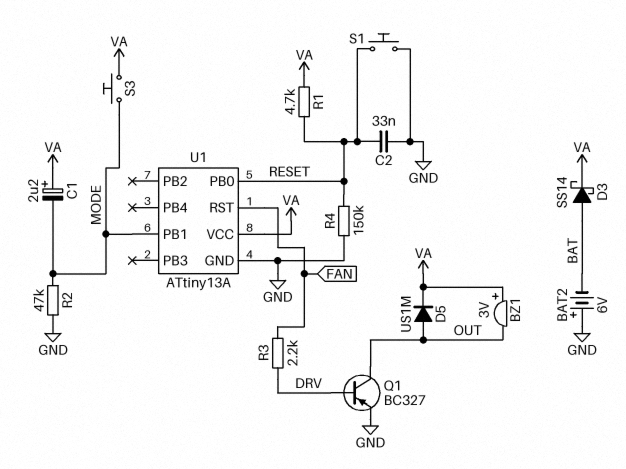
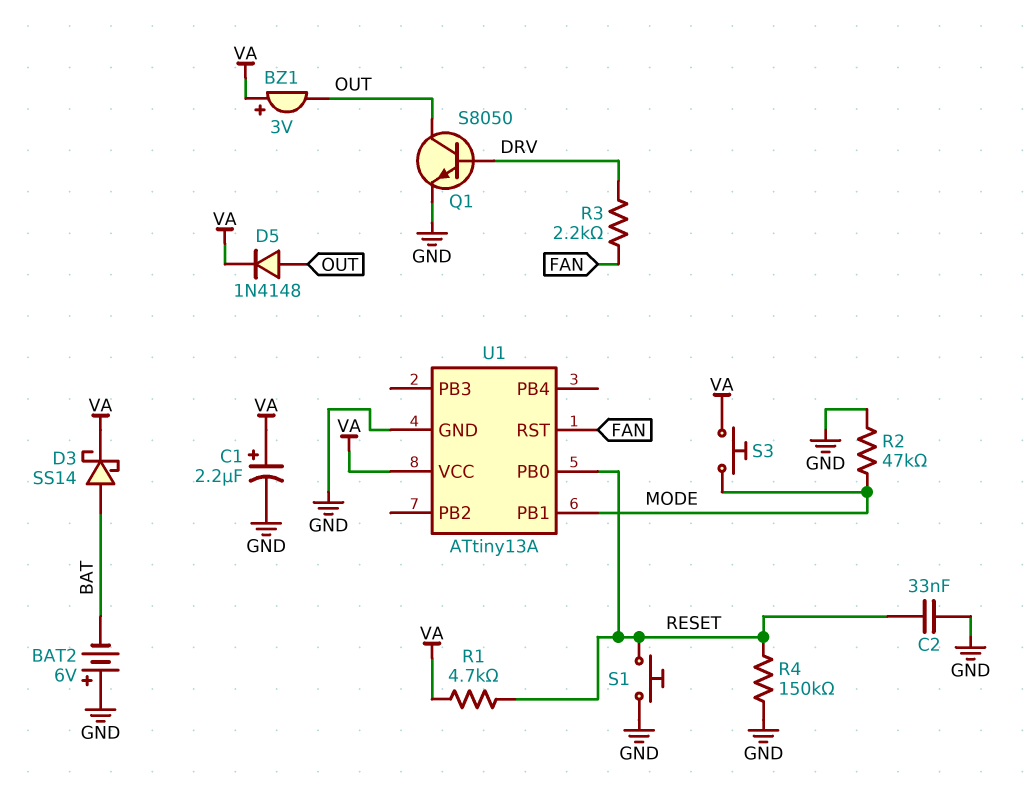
C1: 2.2uF (plus VA, minus MODE) -> 2.2uF (plus VA, minus GND)
D5: diode US1M (A OUT, K VA) -> diode 1N4148 (A OUT, K VA)
Q1: PNP BC327 (B DRV, C OUT, E GND) -> NPN S8050 (B DRV, C OUT, E GND)

